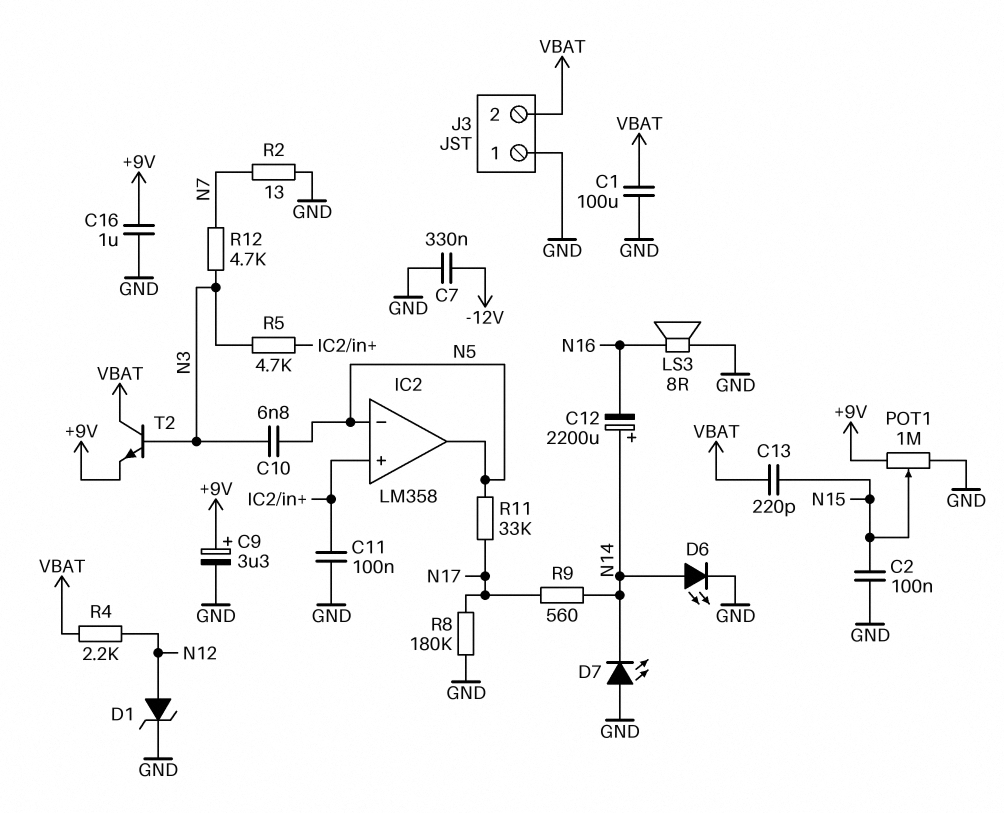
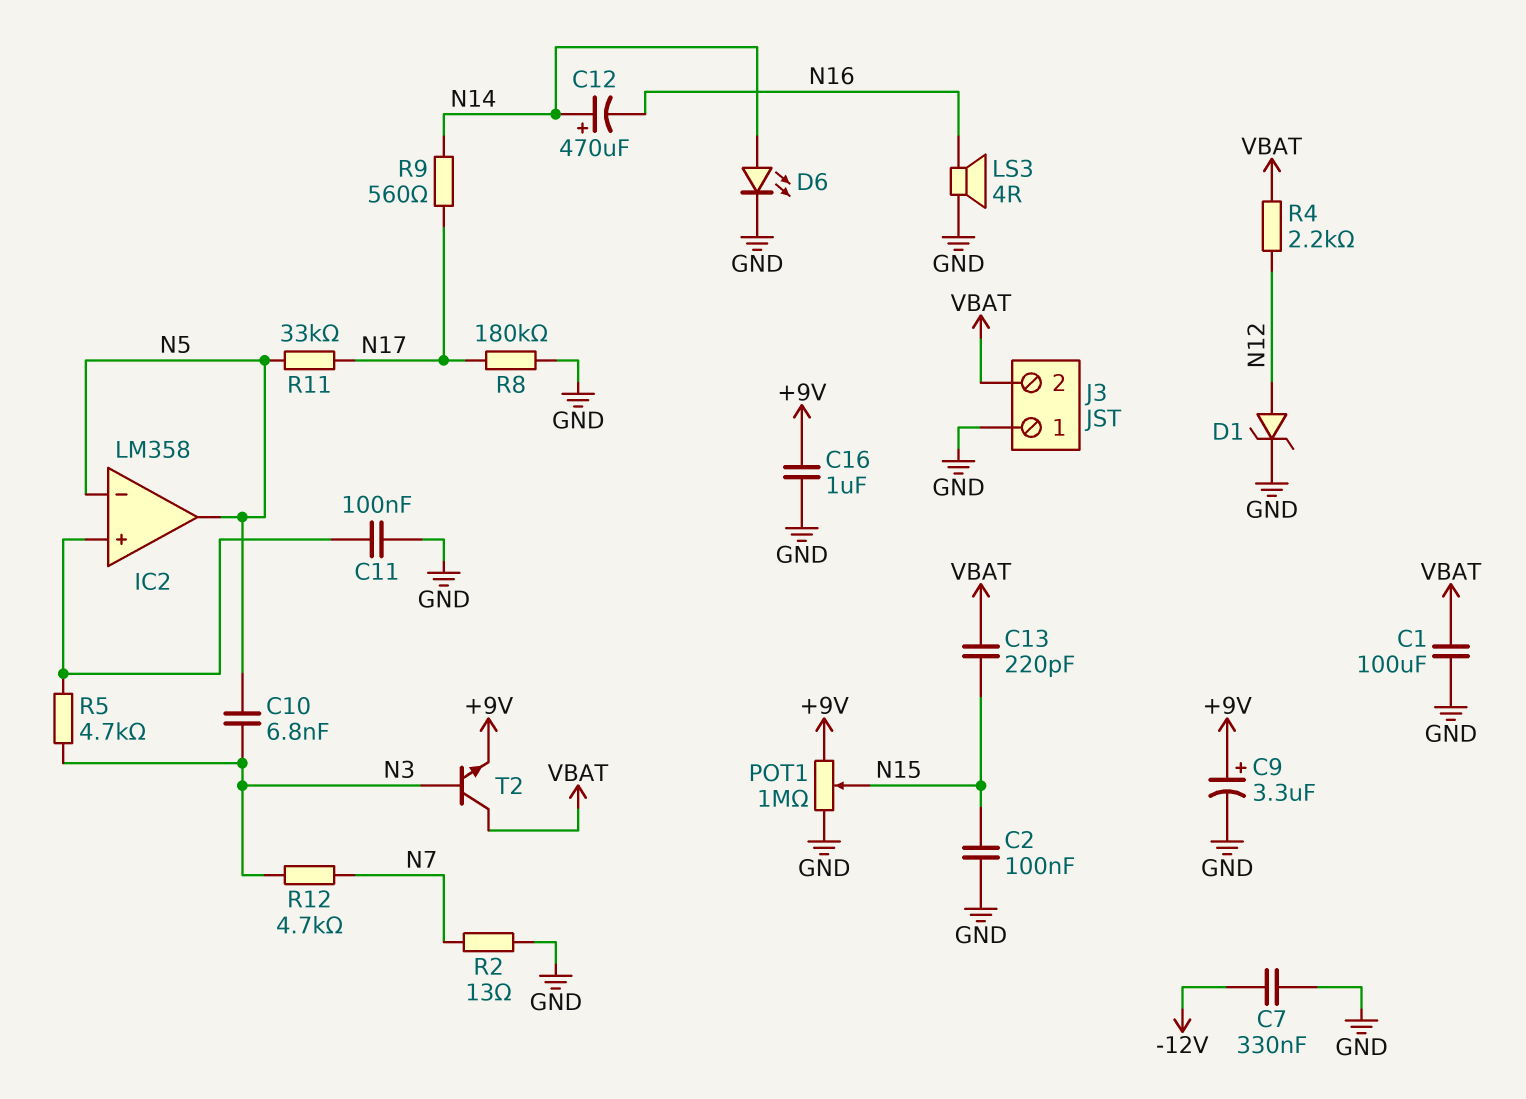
C12: 2200uF (plus N14, minus N16) -> 470uF (plus N14, minus N16)
D7: LED (A GND, K N14) -> none
LS3: speaker 8R (GND, N16) -> speaker 4R (GND, N16)

